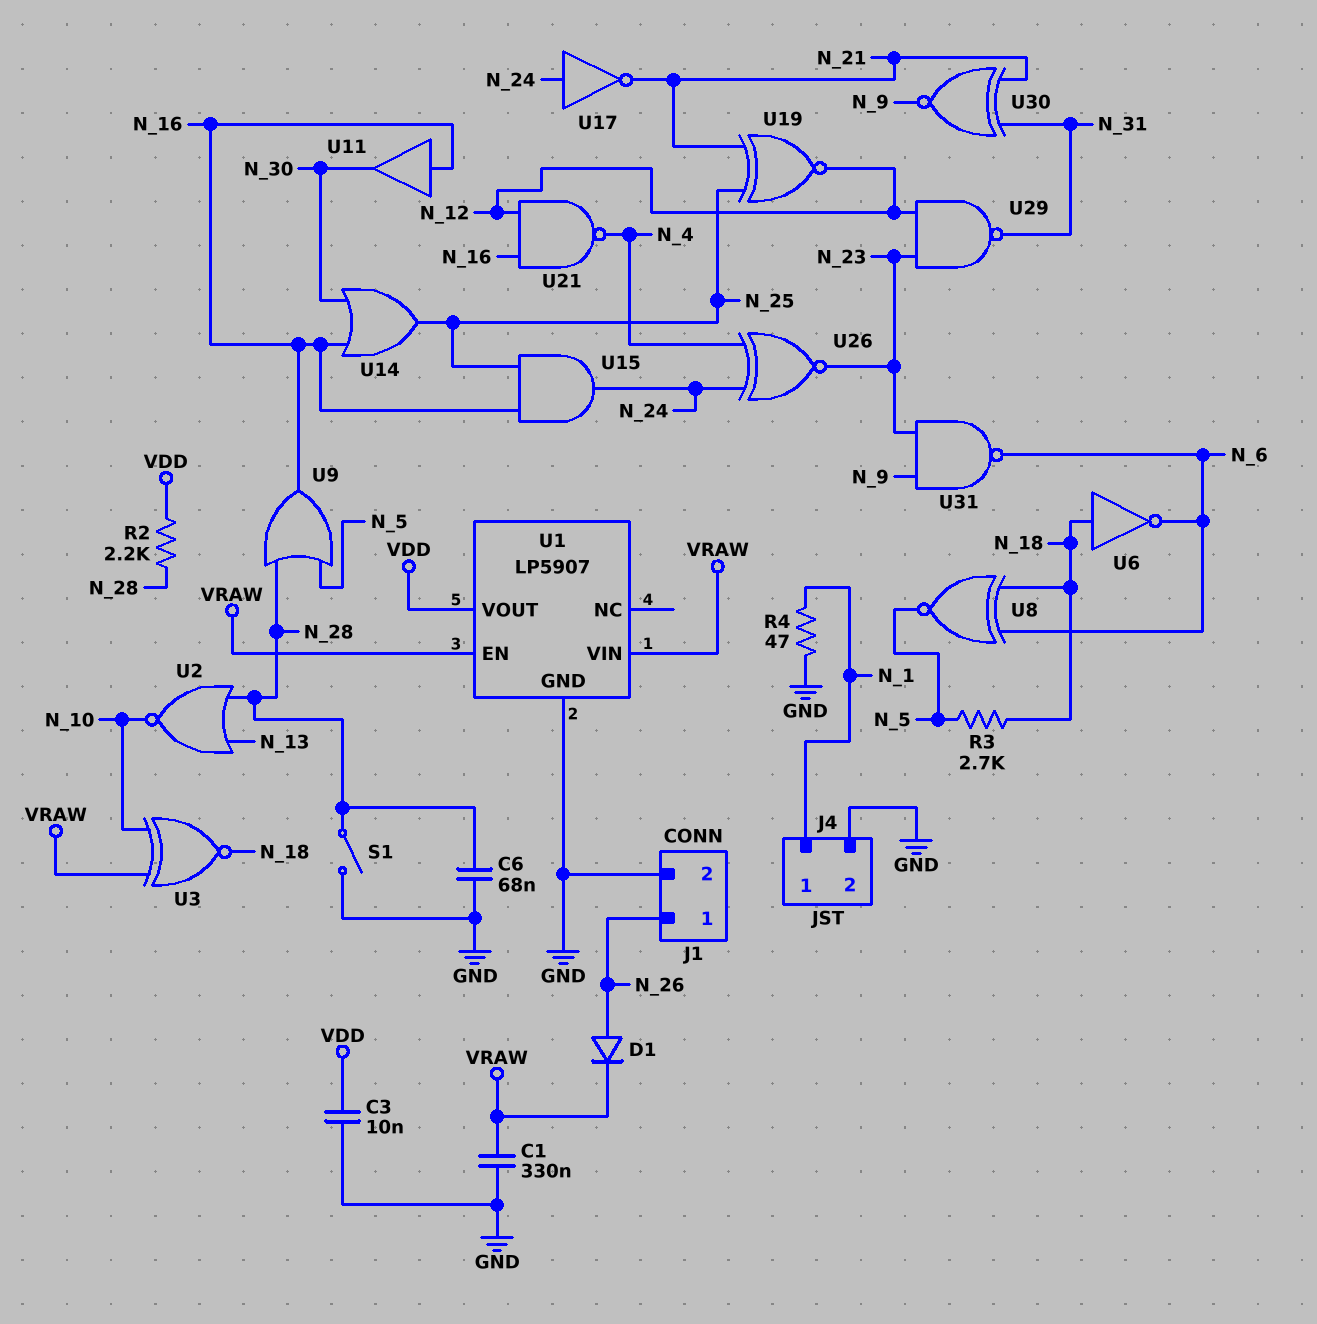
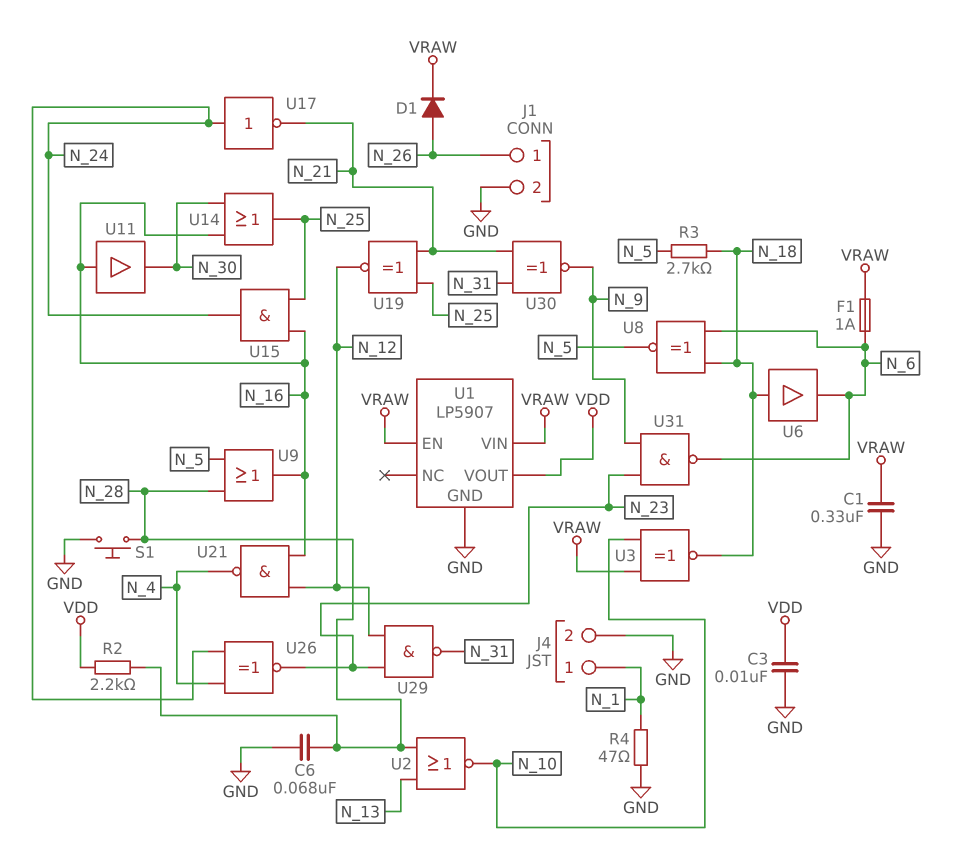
F1: none -> 1A (N_6, VRAW)
S1: switch (GND, N_28) -> button (GND, N_28)
U6: NOT (in N_18, out N_6) -> buffer (in N_18, out N_6)

